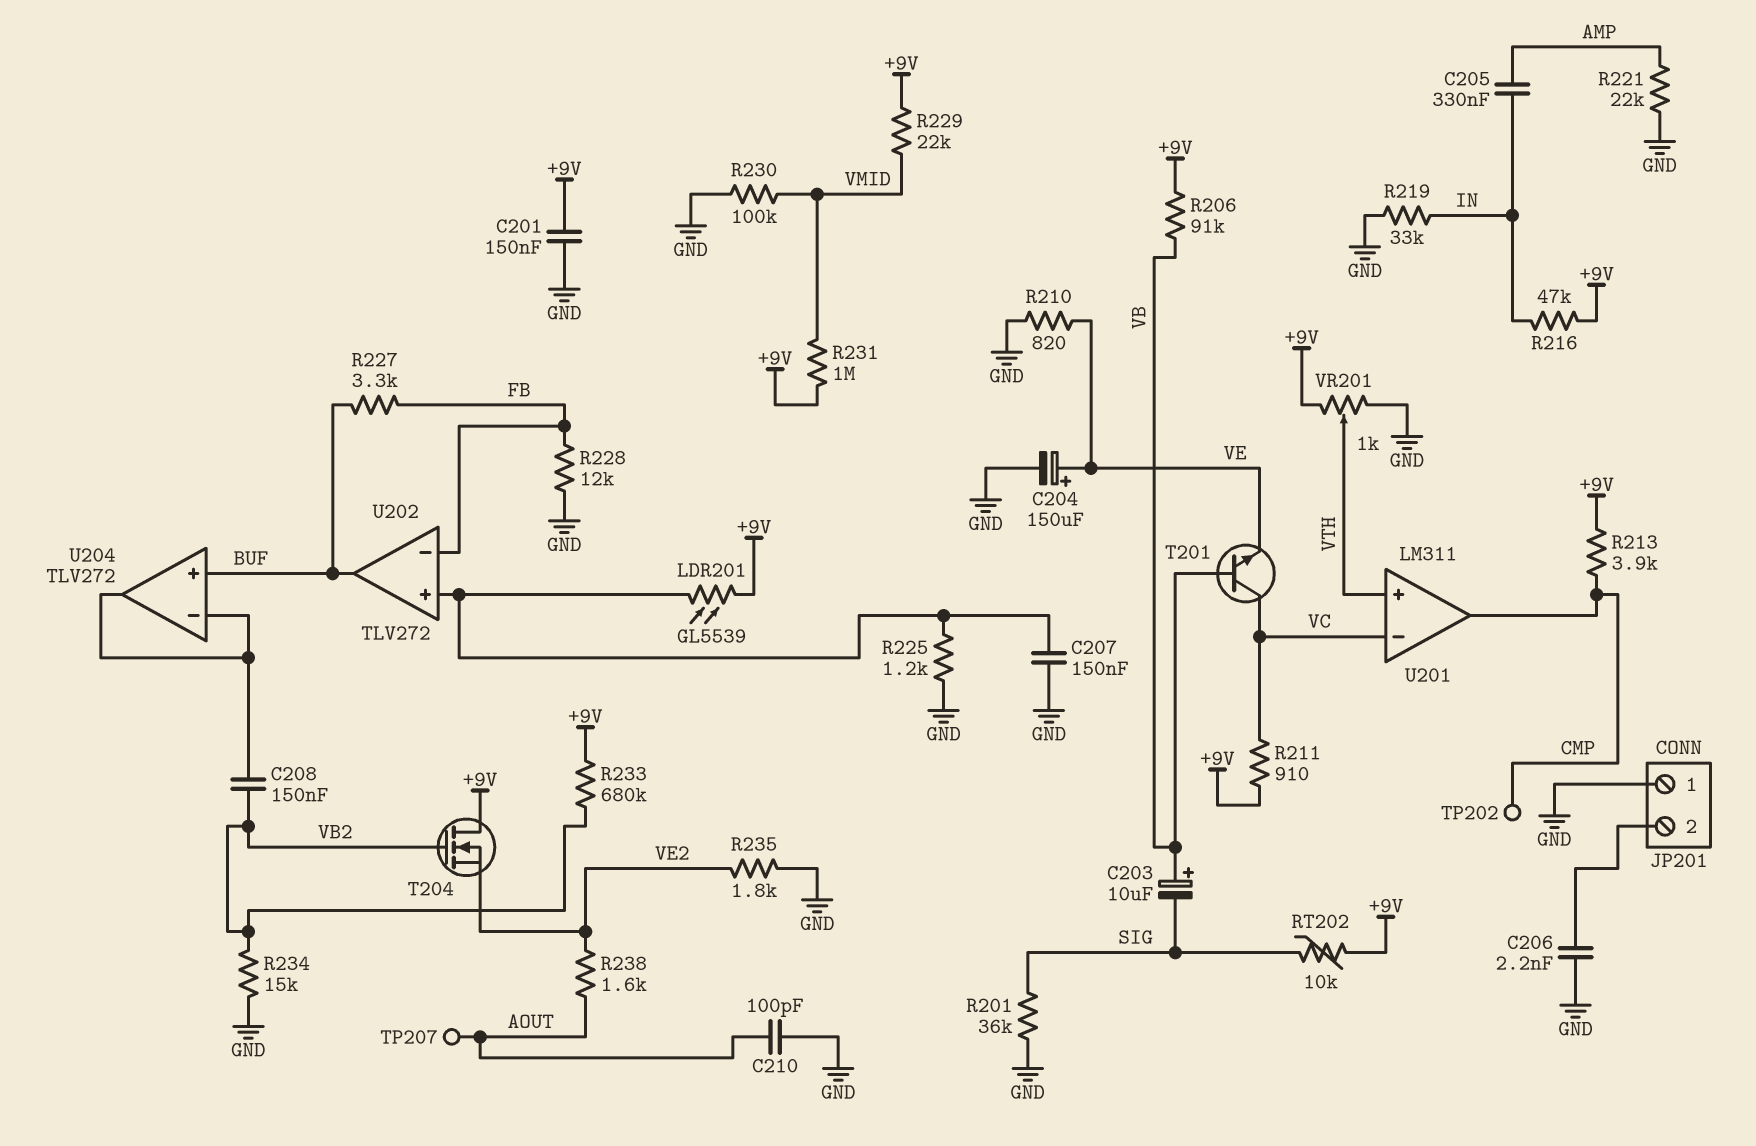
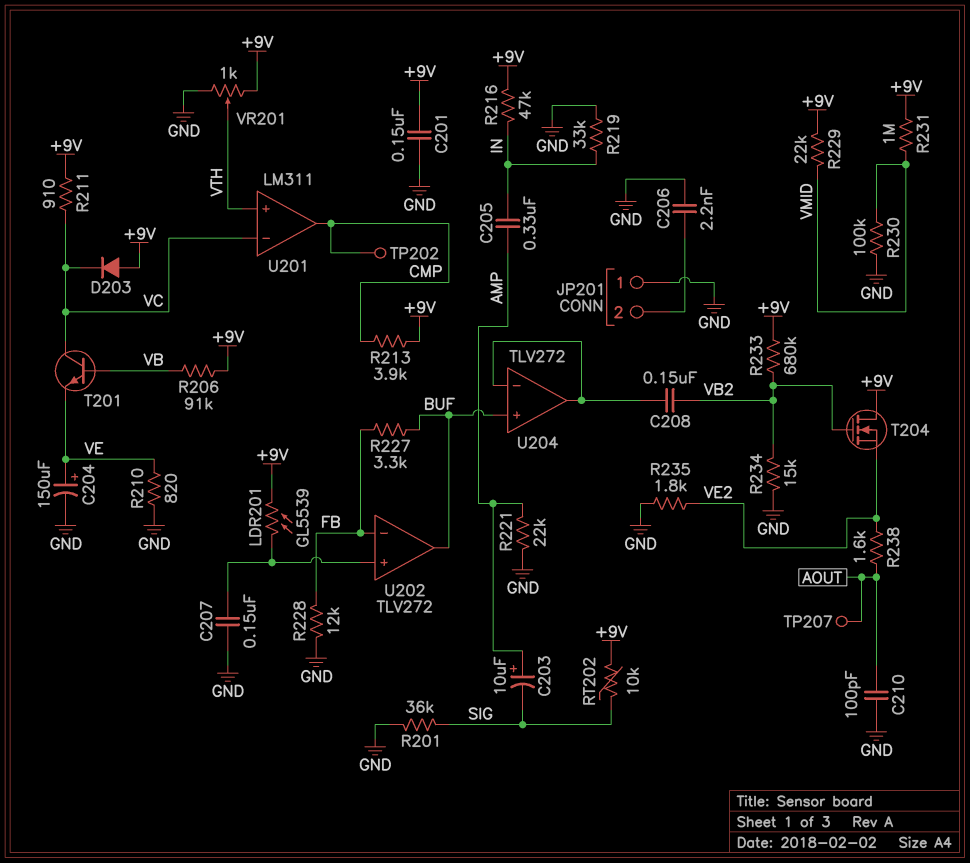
C203: 10uF (plus VB, minus SIG) -> 10uF (plus AMP, minus SIG)
D203: none -> diode (A +9V, K VC)
R225: 1.2k (GND, U202/in+) -> none

